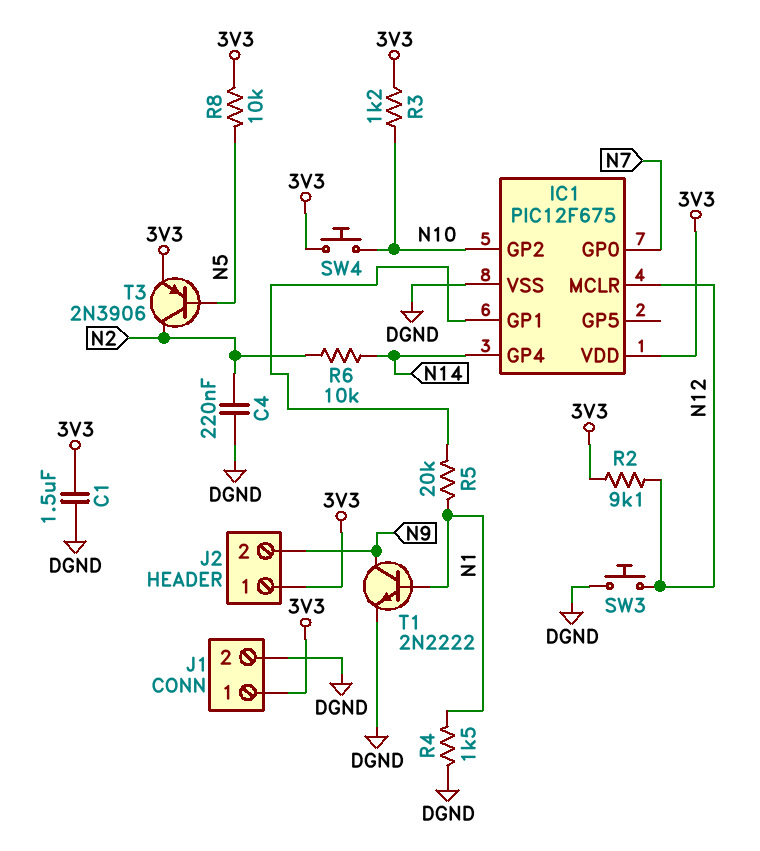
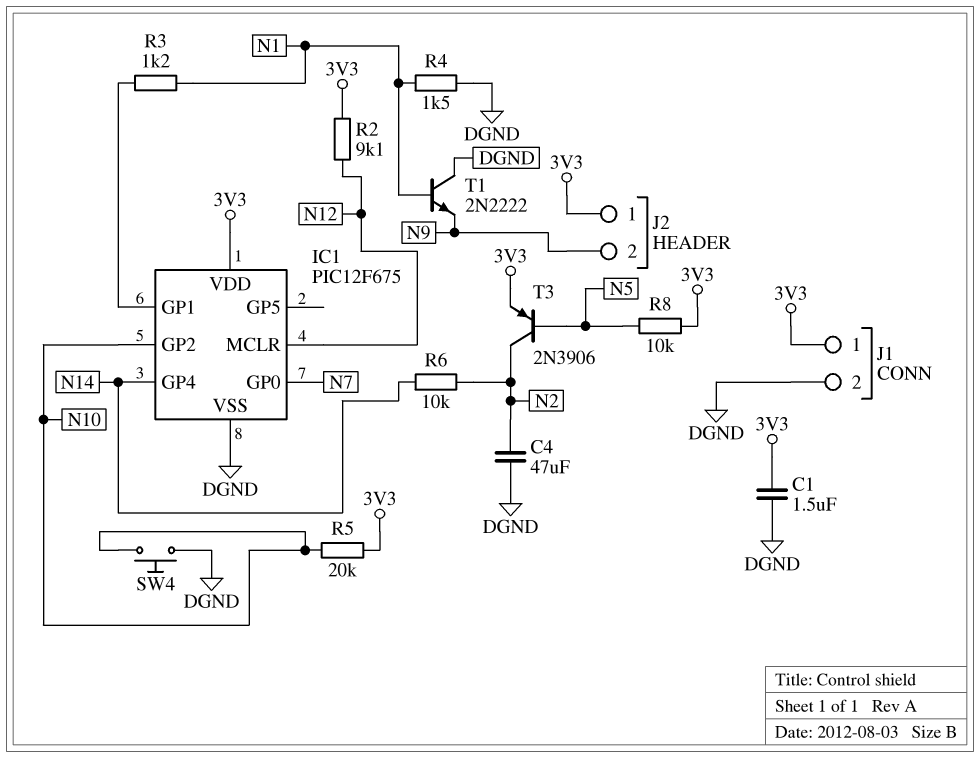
C4: 220nF (DGND, N2) -> 47uF (DGND, N2)
R3: 1.2k (3V3, N10) -> 1.2k (IC1/GP1, N1)
R5: 20k (IC1/GP1, N1) -> 20k (3V3, N10)
SW3: button (DGND, N12) -> none
SW4: button (3V3, N10) -> button (DGND, N10)
T1: NPN 2N2222 (B N1, C N9, E DGND) -> NPN 2N2222 (B N1, C DGND, E N9)

